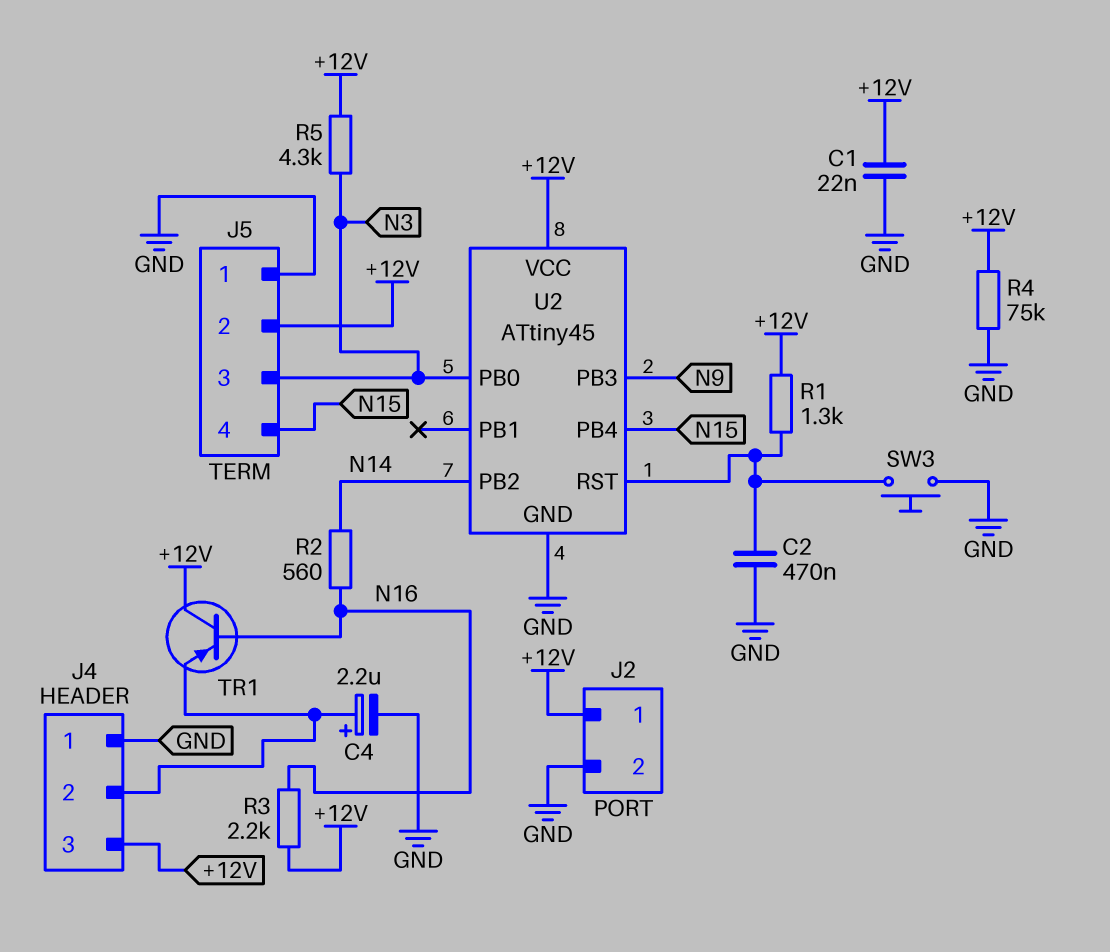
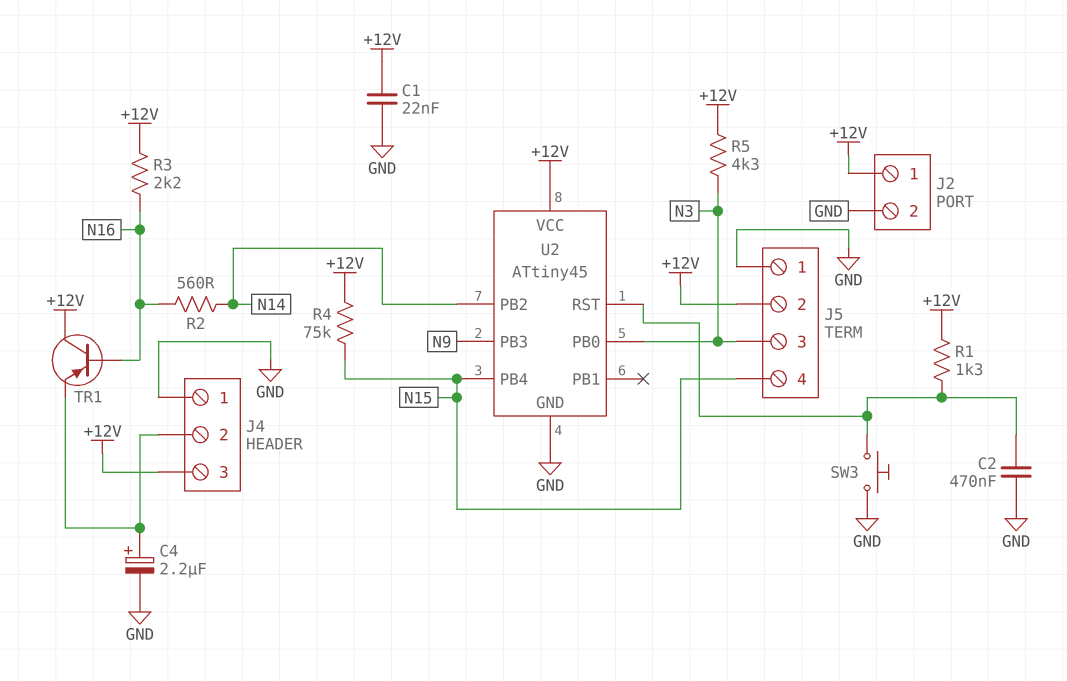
R4: 75k (+12V, GND) -> 75k (+12V, N15)

